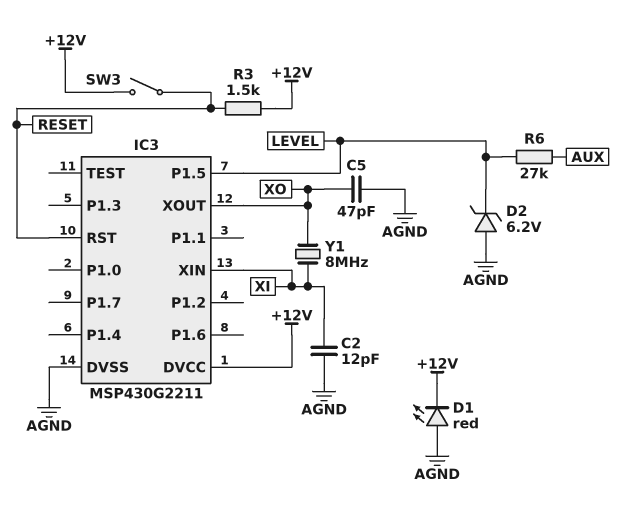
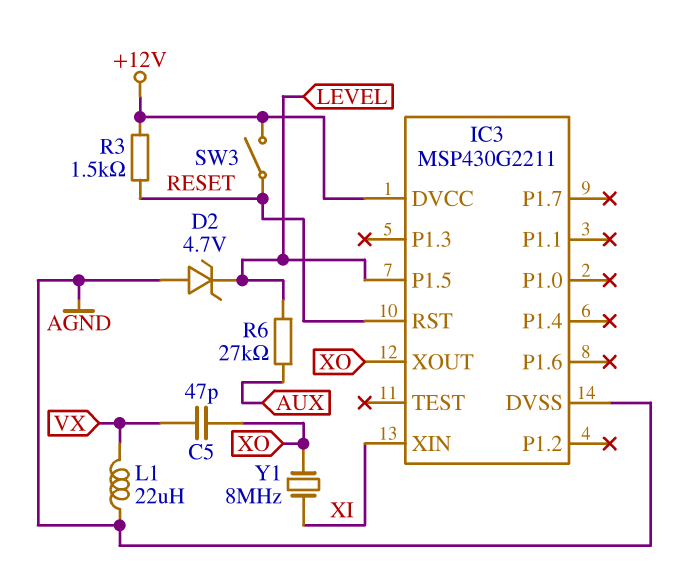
C2: 12pF (AGND, XI) -> none
C5: 47pF (AGND, XO) -> 47pF (VX, XO)
D1: LED red (A AGND, K +12V) -> none
D2: zener 6.2V (A AGND, K LEVEL) -> zener 4.7V (A AGND, K LEVEL)
L1: none -> 22uH (AGND, VX)

